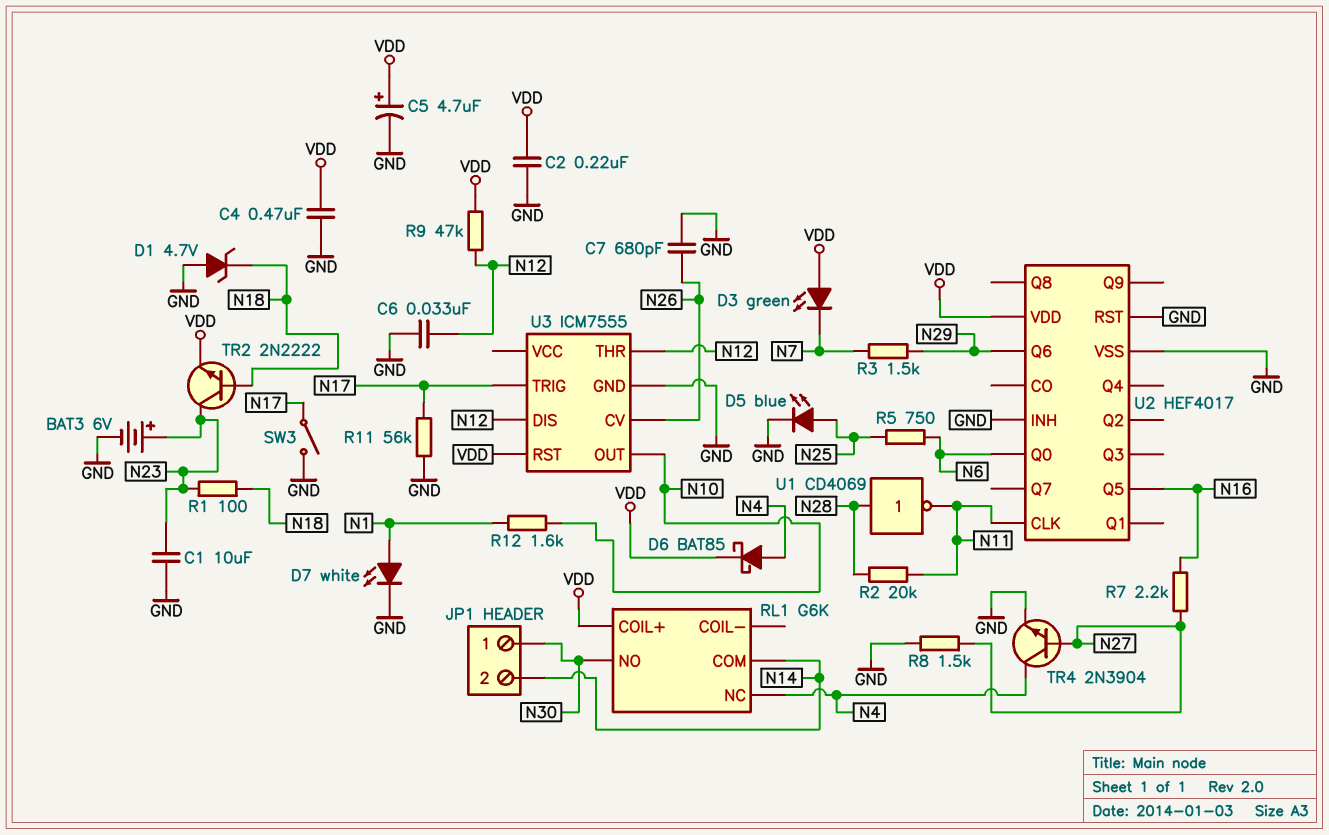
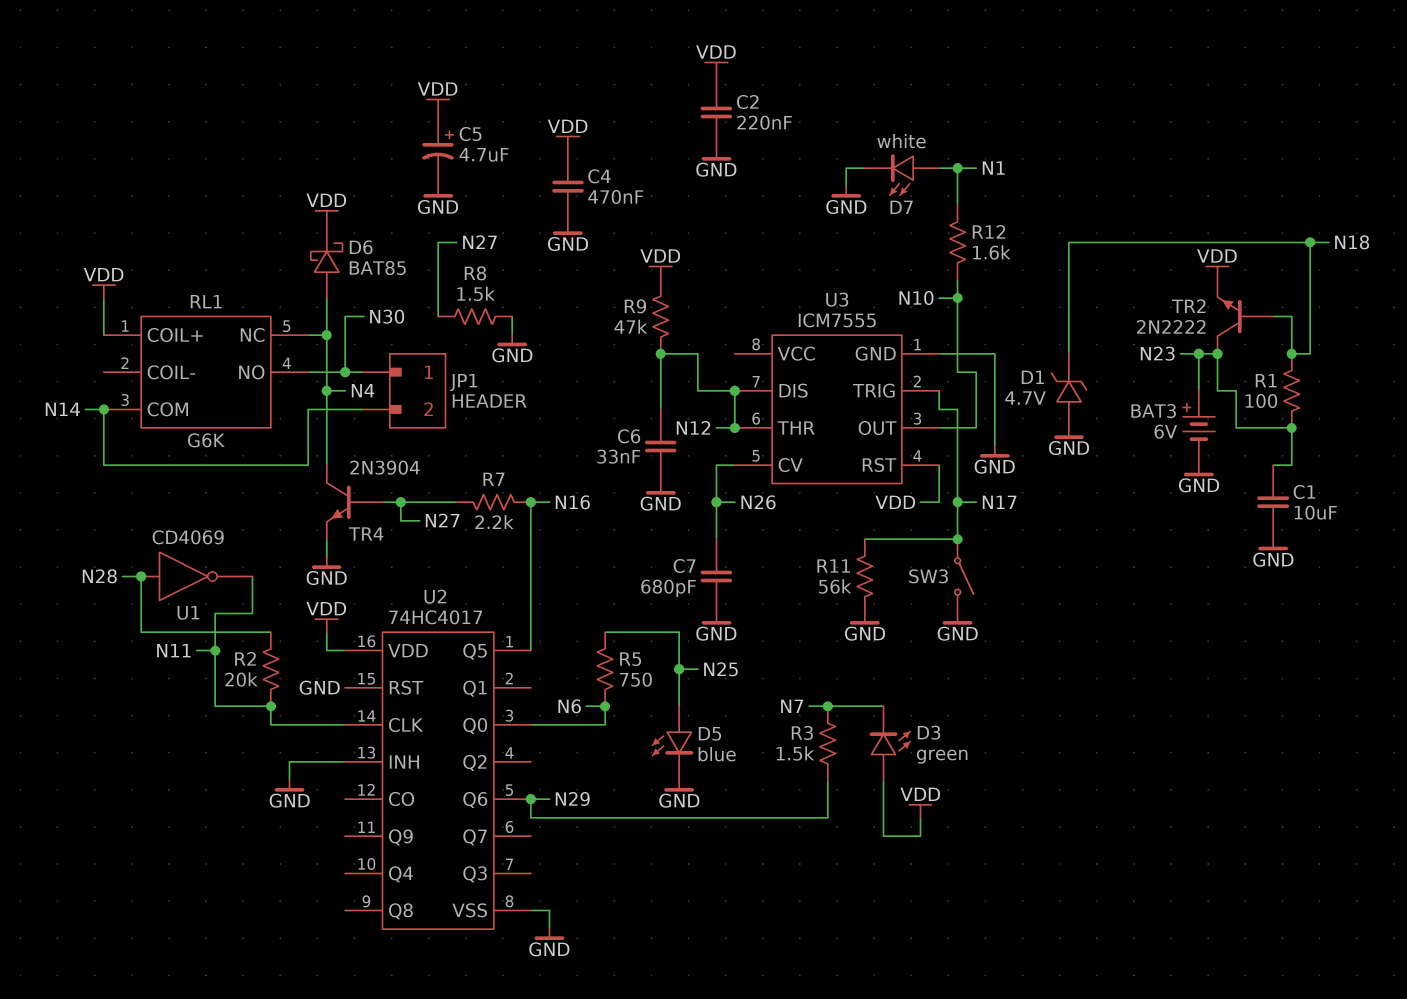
U2: HEF4017 -> 74HC4017

